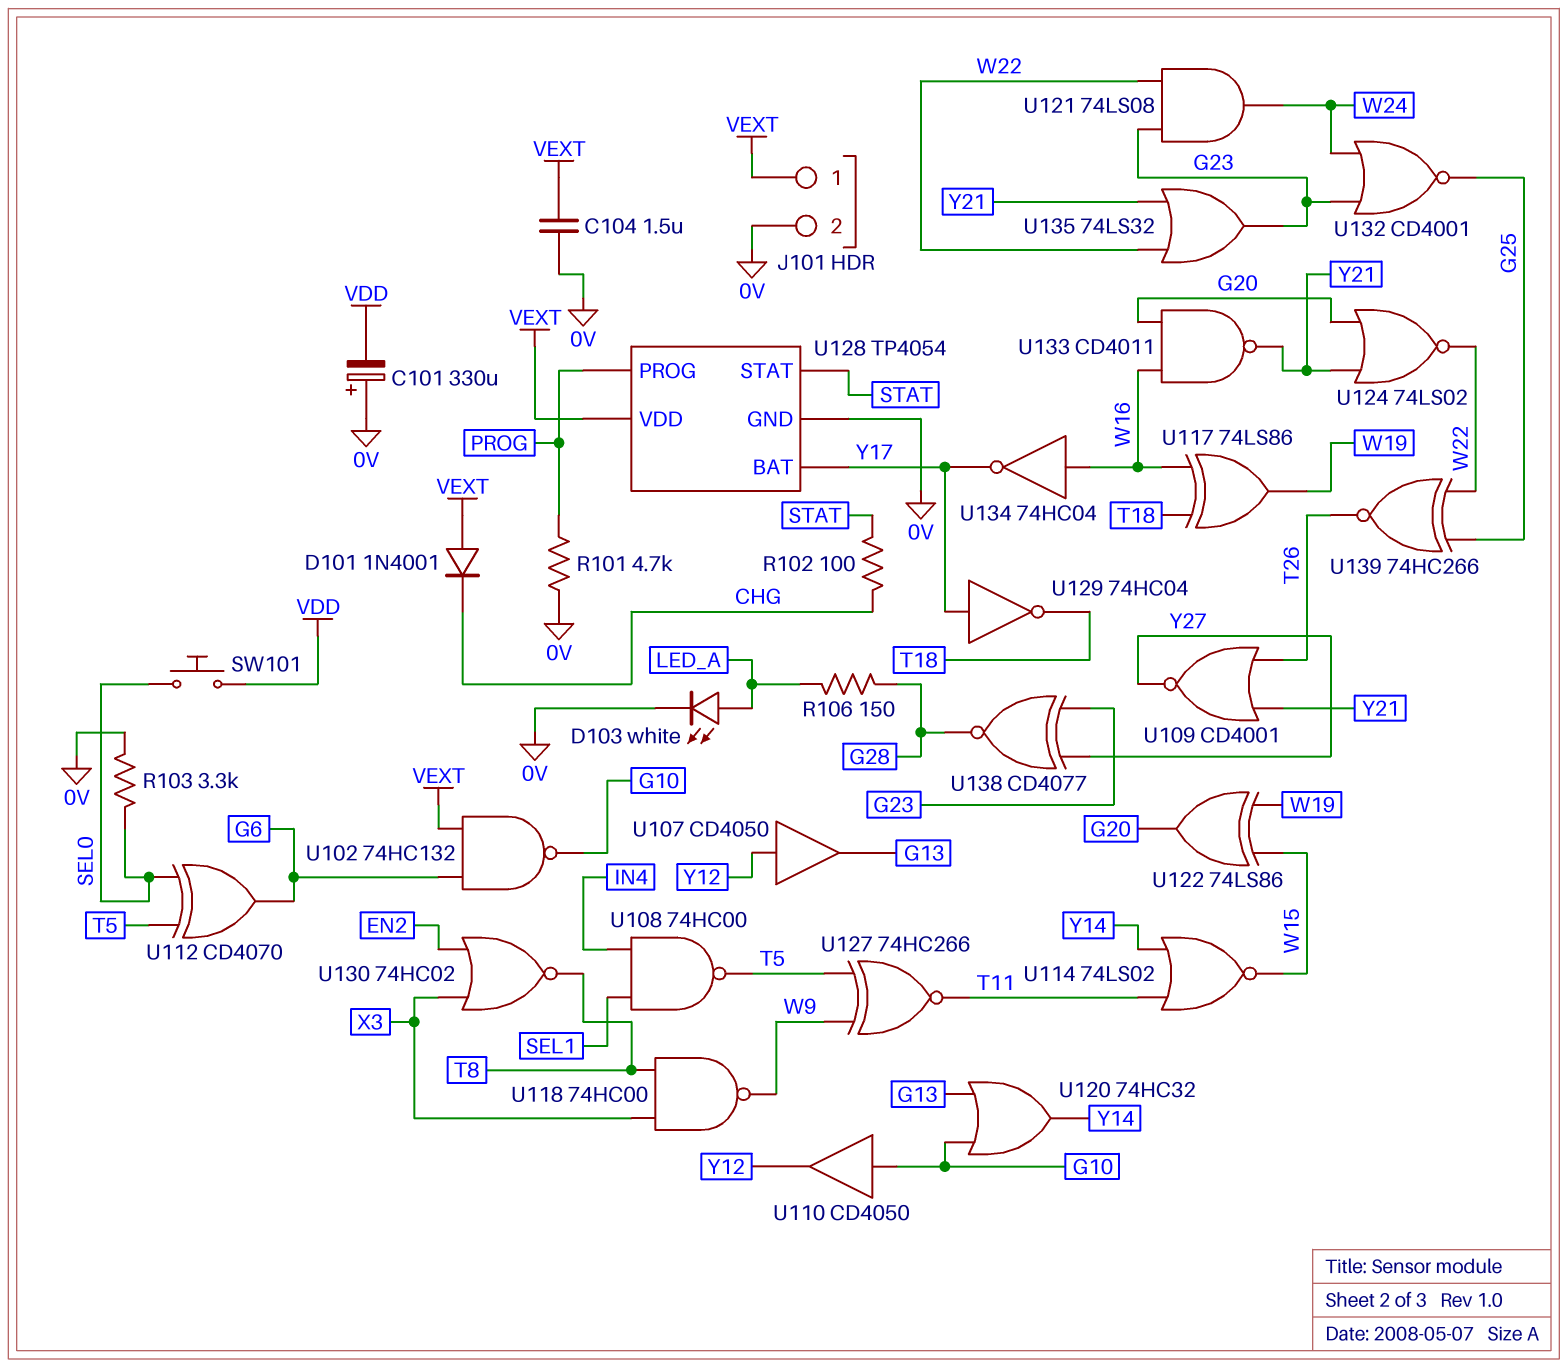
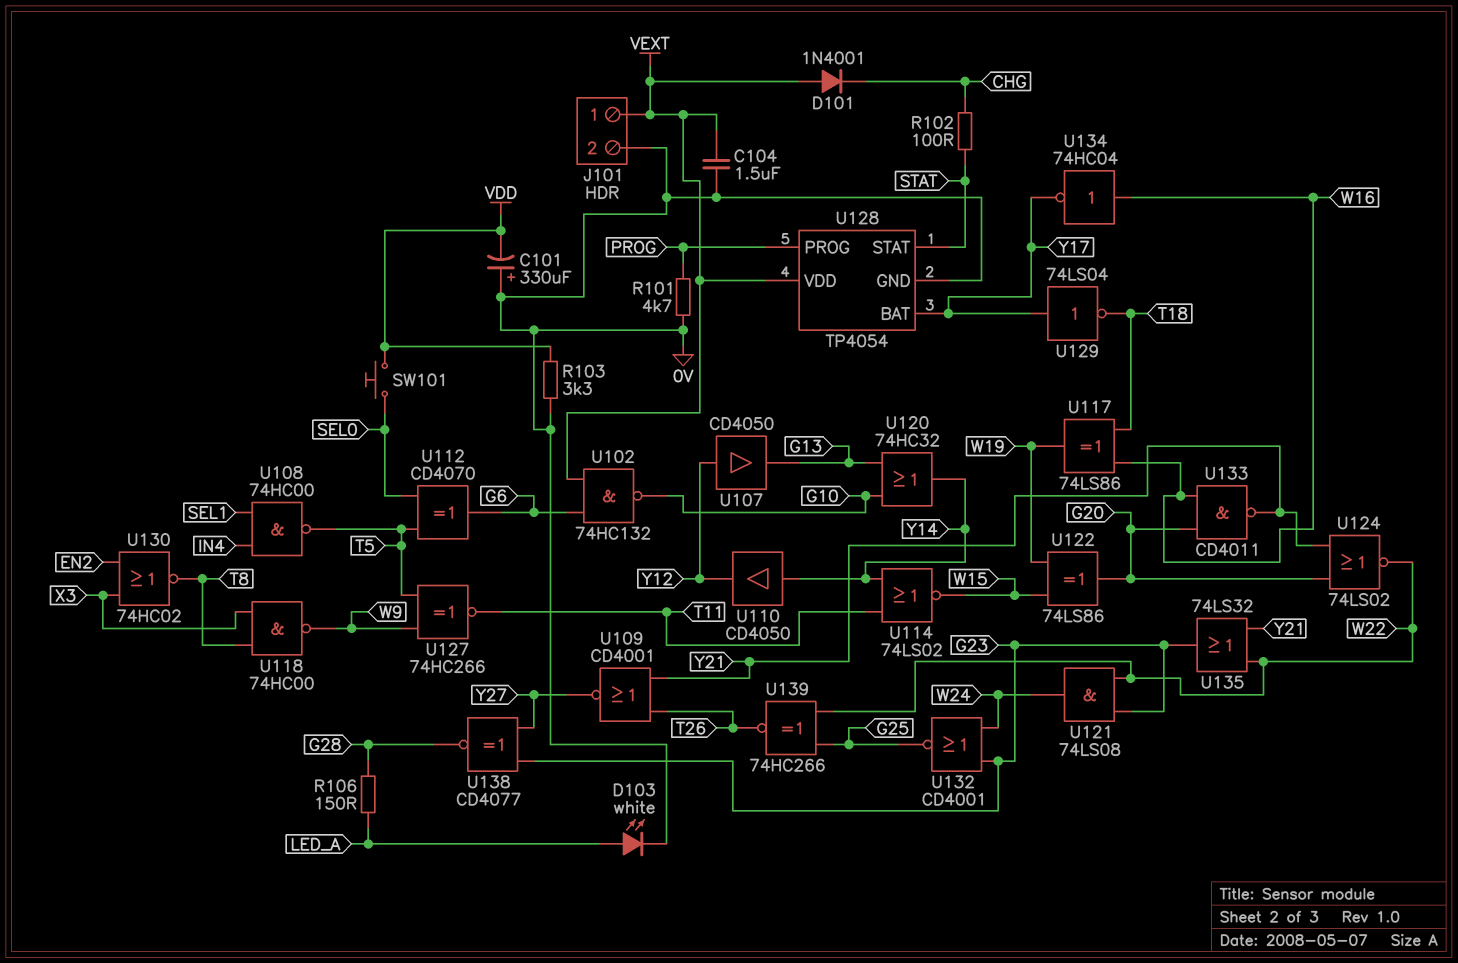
R103: 3.3k (0V, SEL0) -> 3.3k (0V, VDD)
U110: buffer CD4050 (in G10, out Y12) -> buffer CD4050 (in Y14, out Y12)
U129: NOT 74HC04 (in Y17, out T18) -> NOT 74LS04 (in Y17, out T18)

